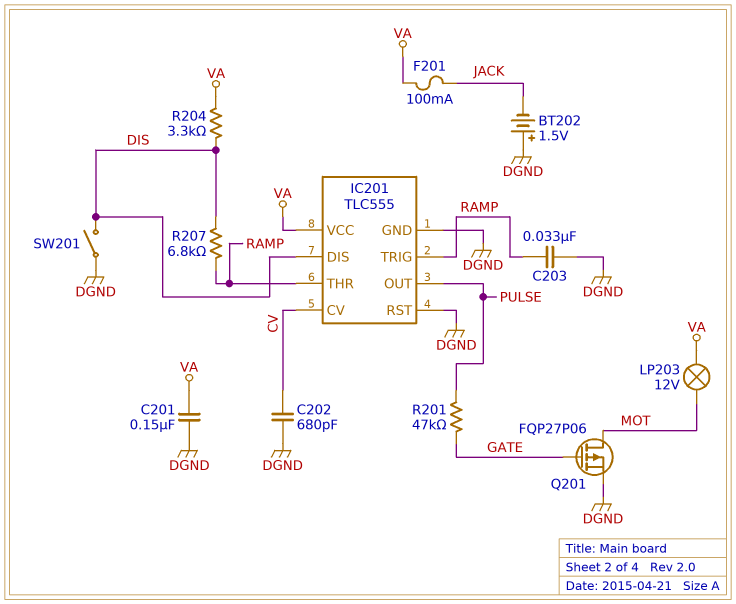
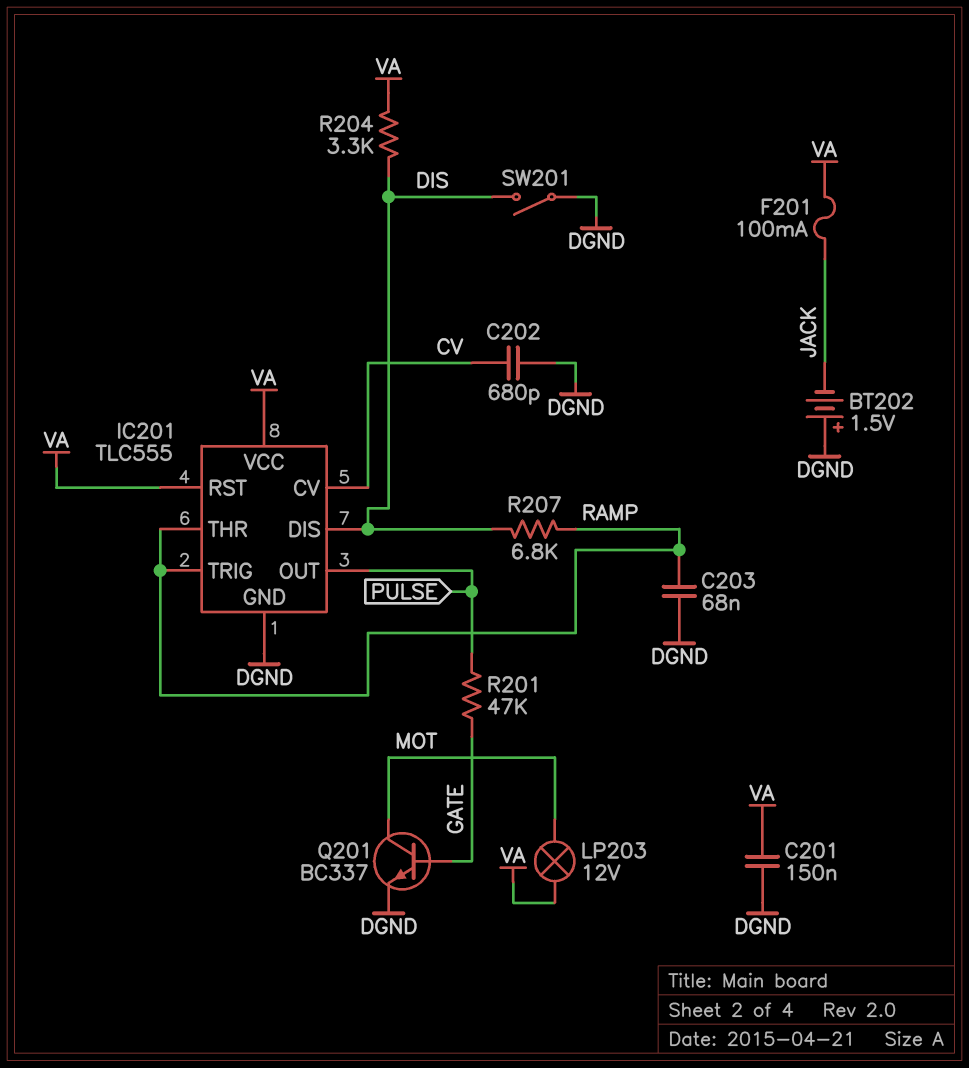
C203: 33nF (DGND, RAMP) -> 68nF (DGND, RAMP)
IC201 pin RST: DGND -> VA
Q201: PMOS FQP27P06 (G GATE, D MOT, S DGND) -> NPN BC337 (B GATE, C MOT, E DGND)

